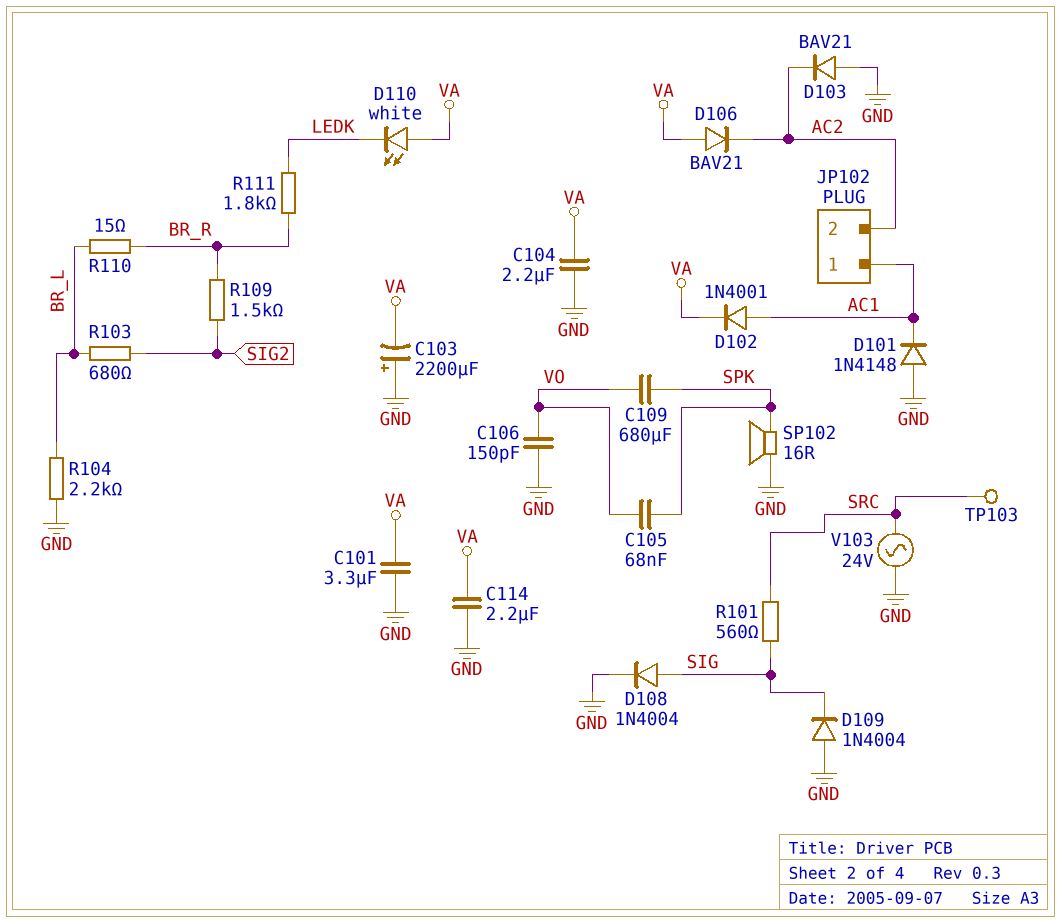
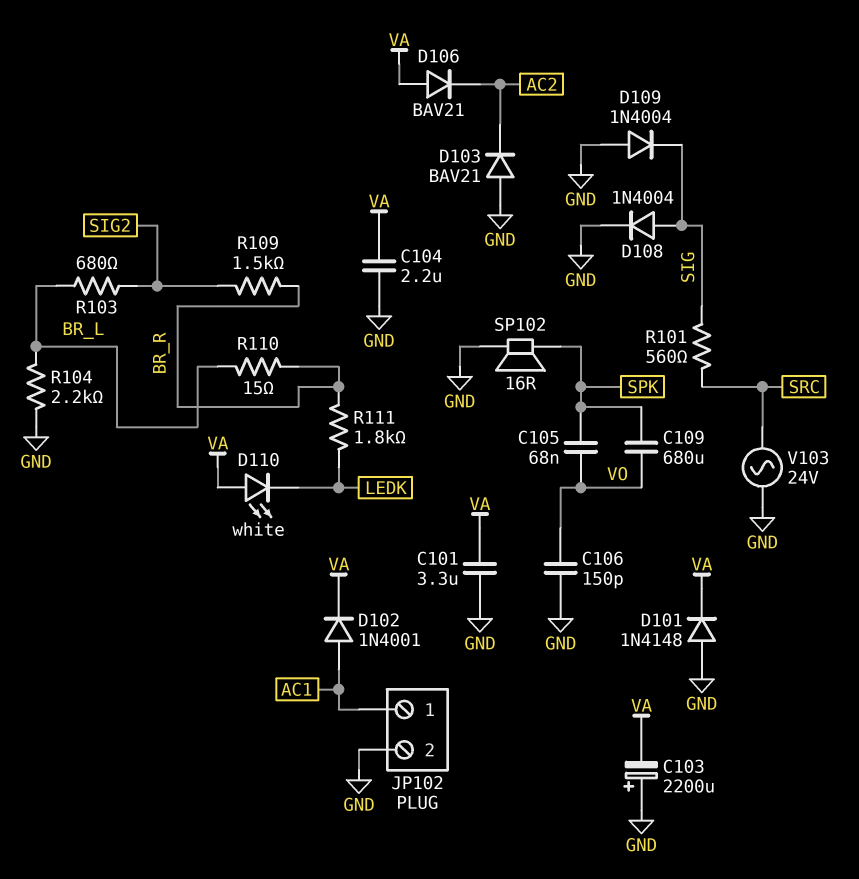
C114: 2.2uF (GND, VA) -> none
D101: diode 1N4148 (A GND, K AC1) -> diode 1N4148 (A GND, K VA)
JP102 pin 2: AC2 -> GND
TP103: test point (SRC) -> none

